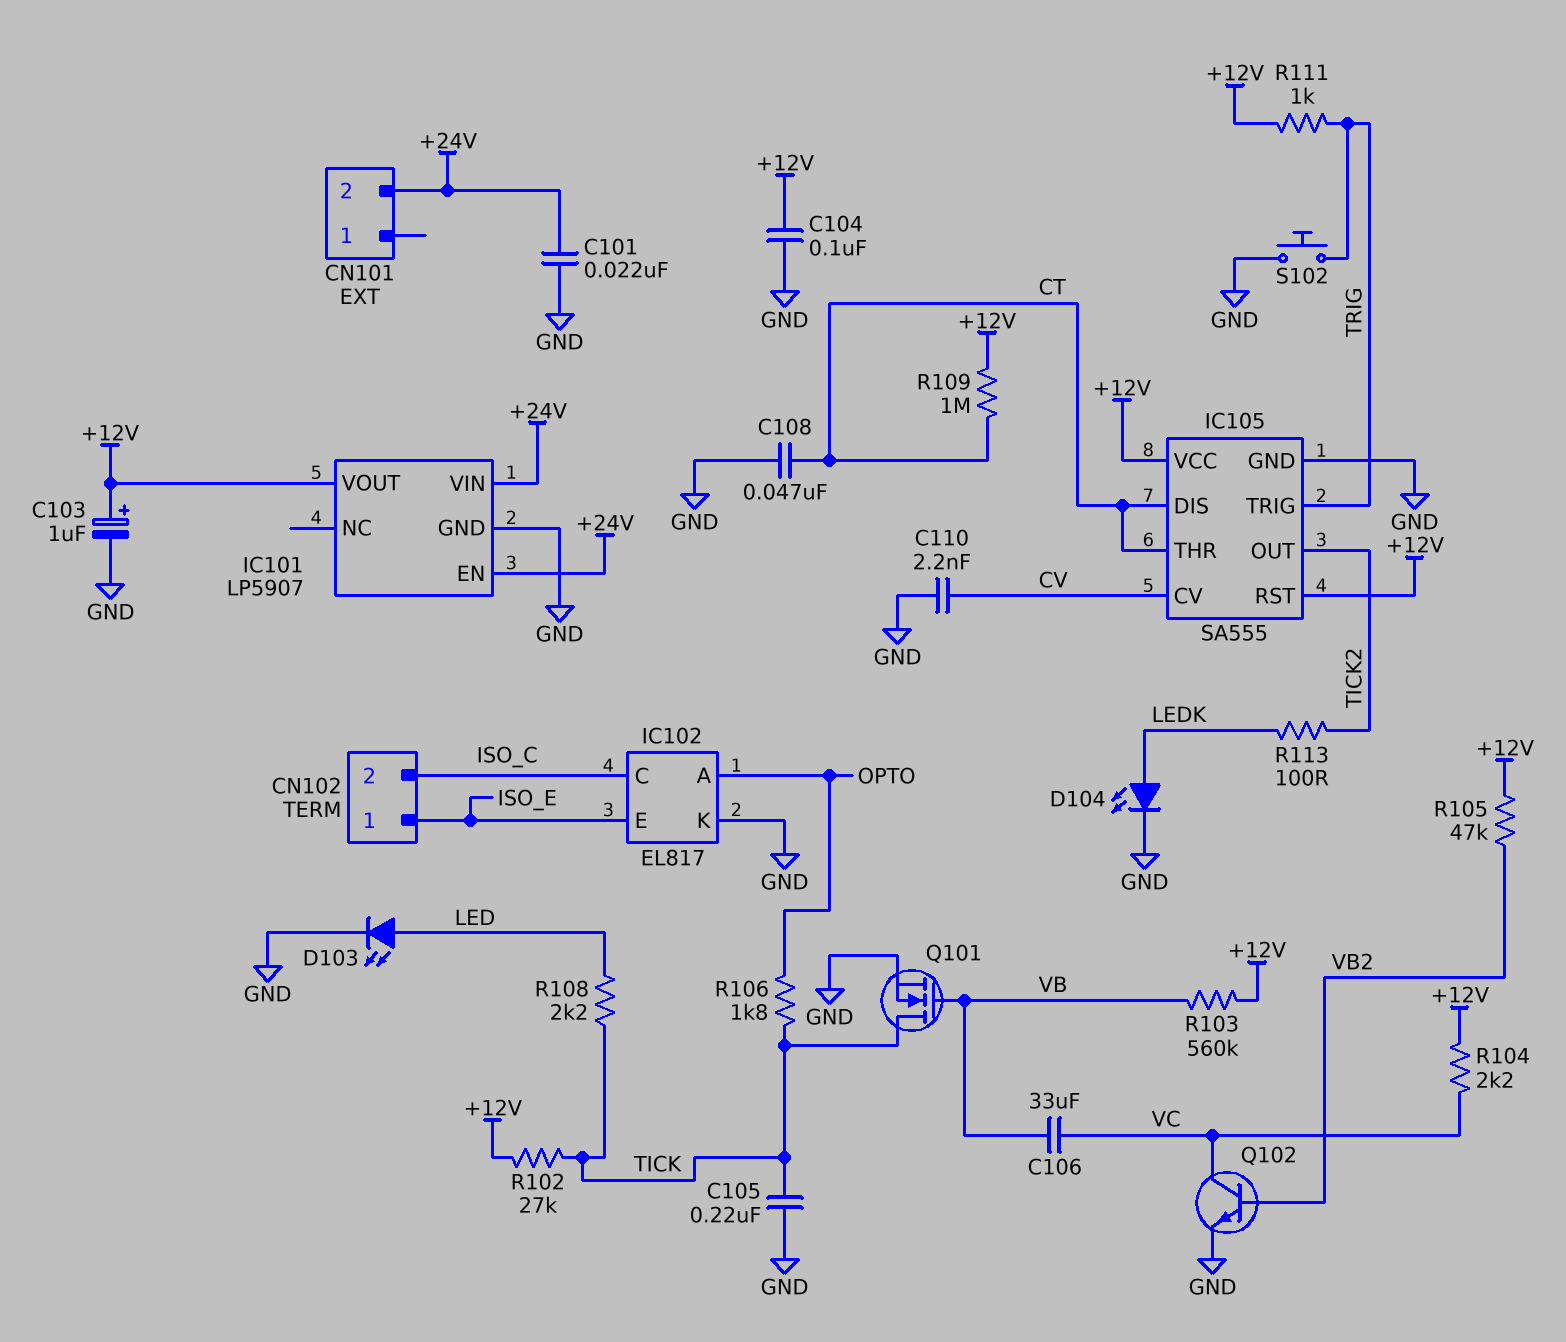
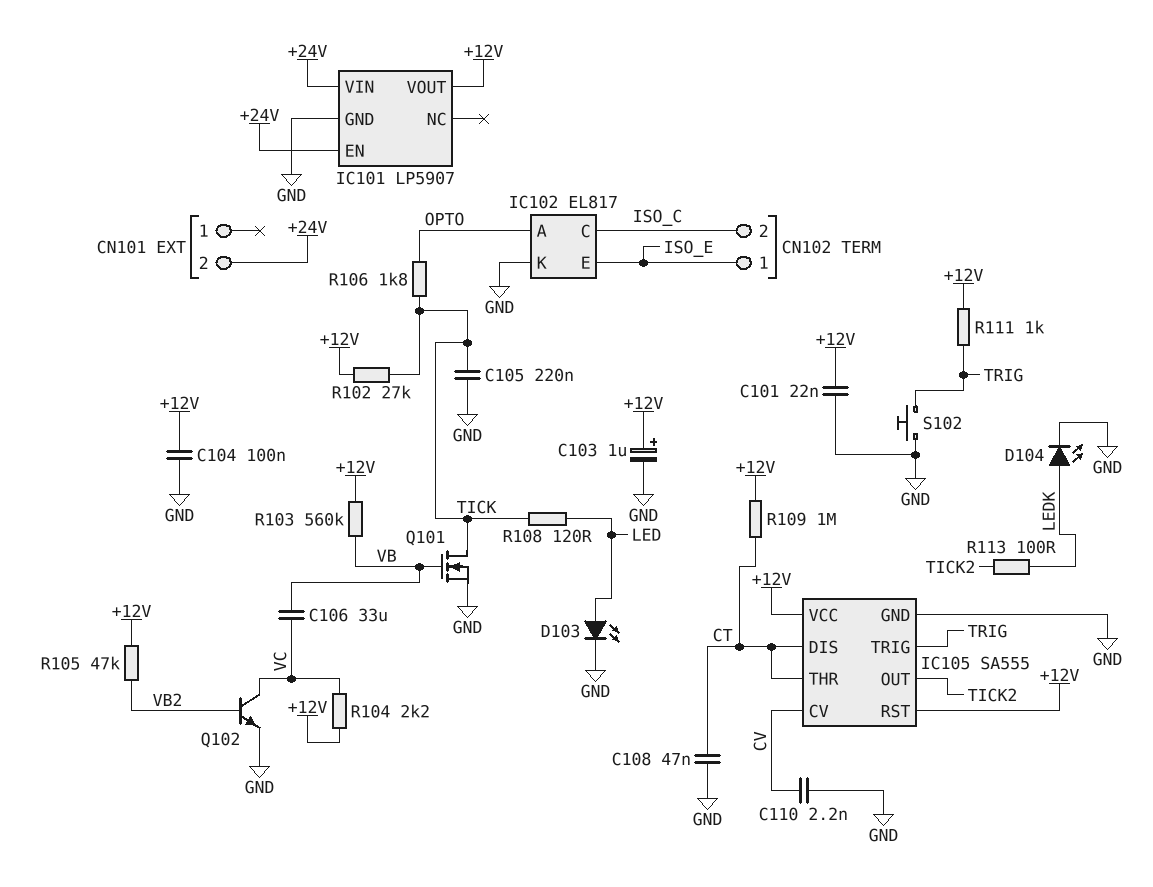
C101: 22nF (+24V, GND) -> 22nF (+12V, GND)
R108: 2.2k (LED, TICK) -> 120 (LED, TICK)

